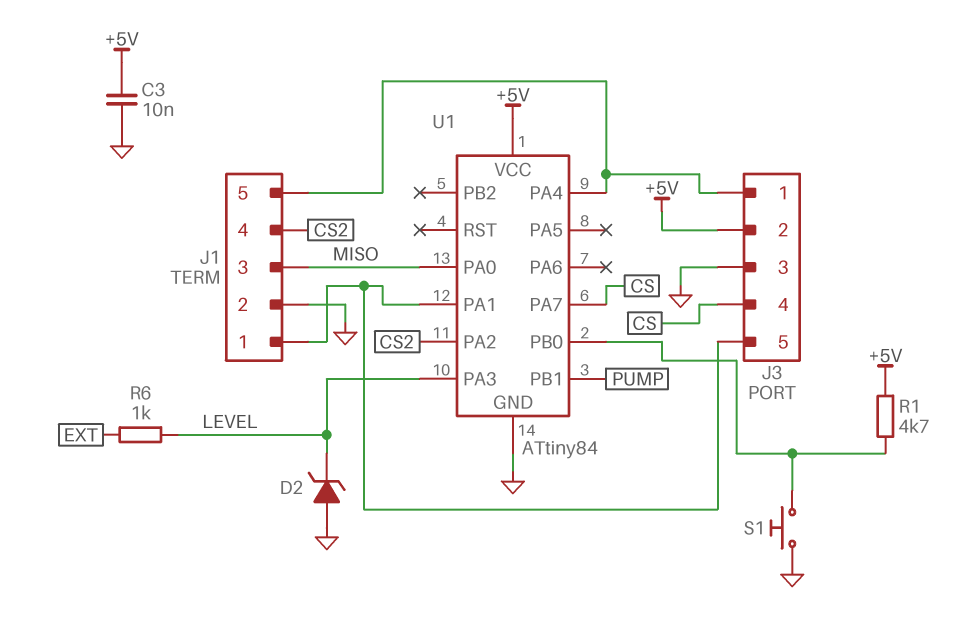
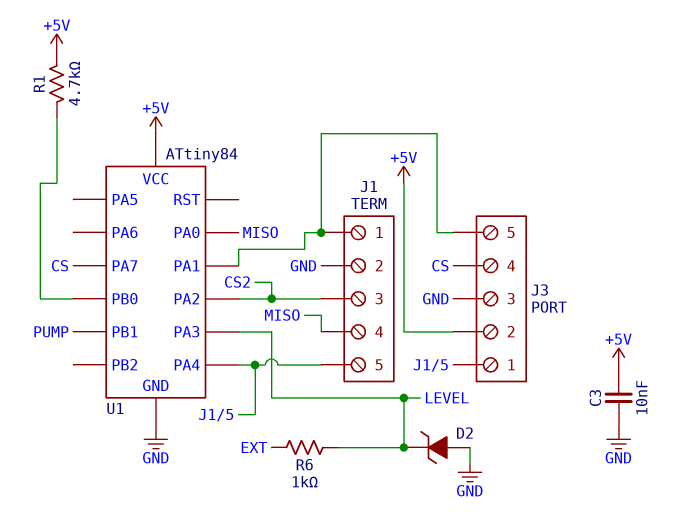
J1 pin 3: MISO -> CS2
J1 pin 4: CS2 -> MISO
S1: button (GND, U1/PB0) -> none

